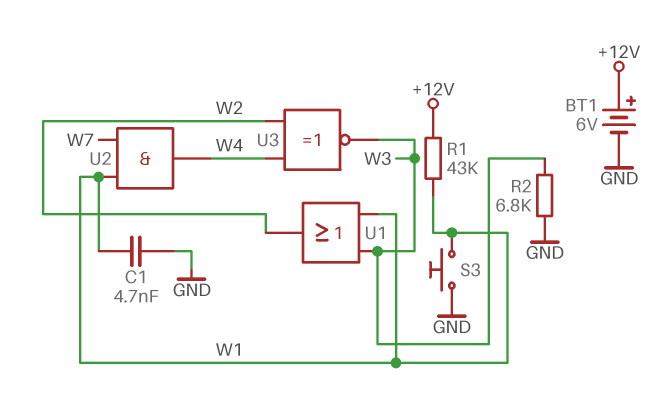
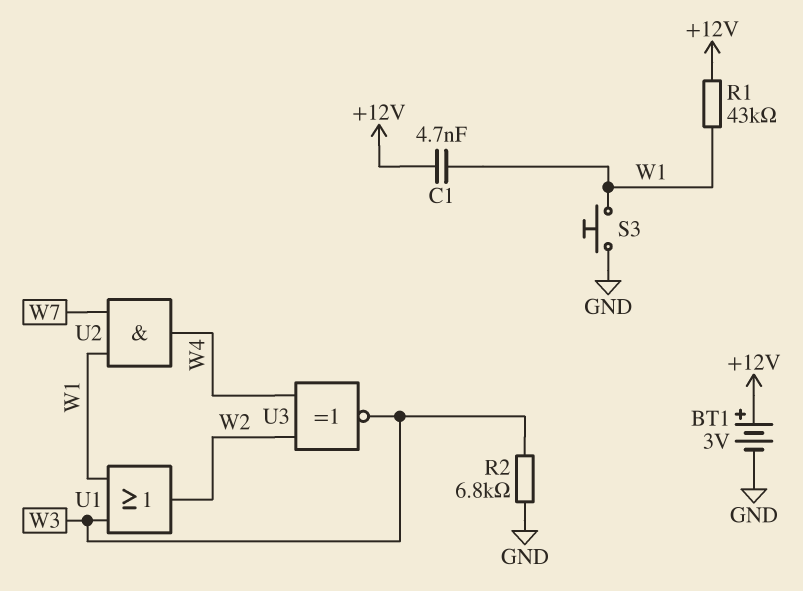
BT1: 6V (plus +12V, minus GND) -> 3V (plus +12V, minus GND)
C1: 4.7nF (GND, W1) -> 4.7nF (+12V, W1)

